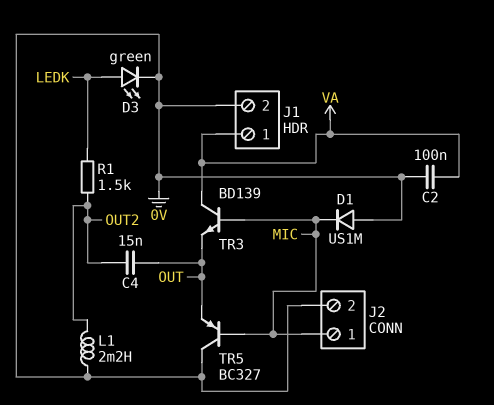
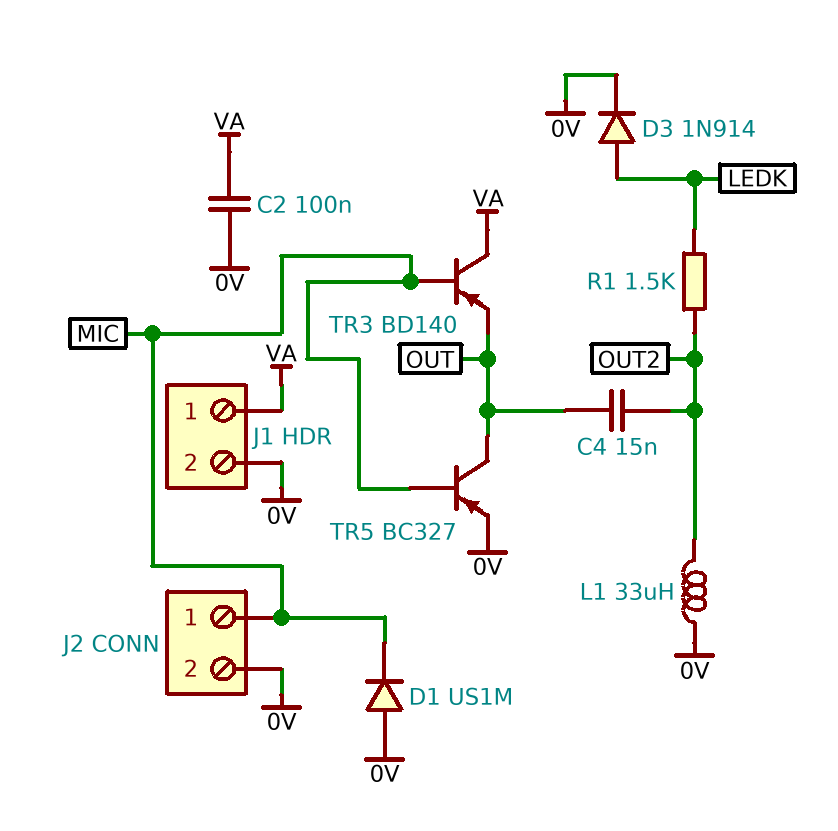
D3: LED green (A LEDK, K 0V) -> diode 1N914 (A LEDK, K 0V)
L1: 2.2mH (0V, OUT2) -> 33uH (0V, OUT2)
TR3: NPN BD139 (B MIC, C VA, E OUT) -> PNP BD140 (B MIC, C VA, E OUT)
TR5: PNP BC327 (B MIC, C 0V, E OUT) -> PNP BC327 (B MIC, C OUT, E 0V)

